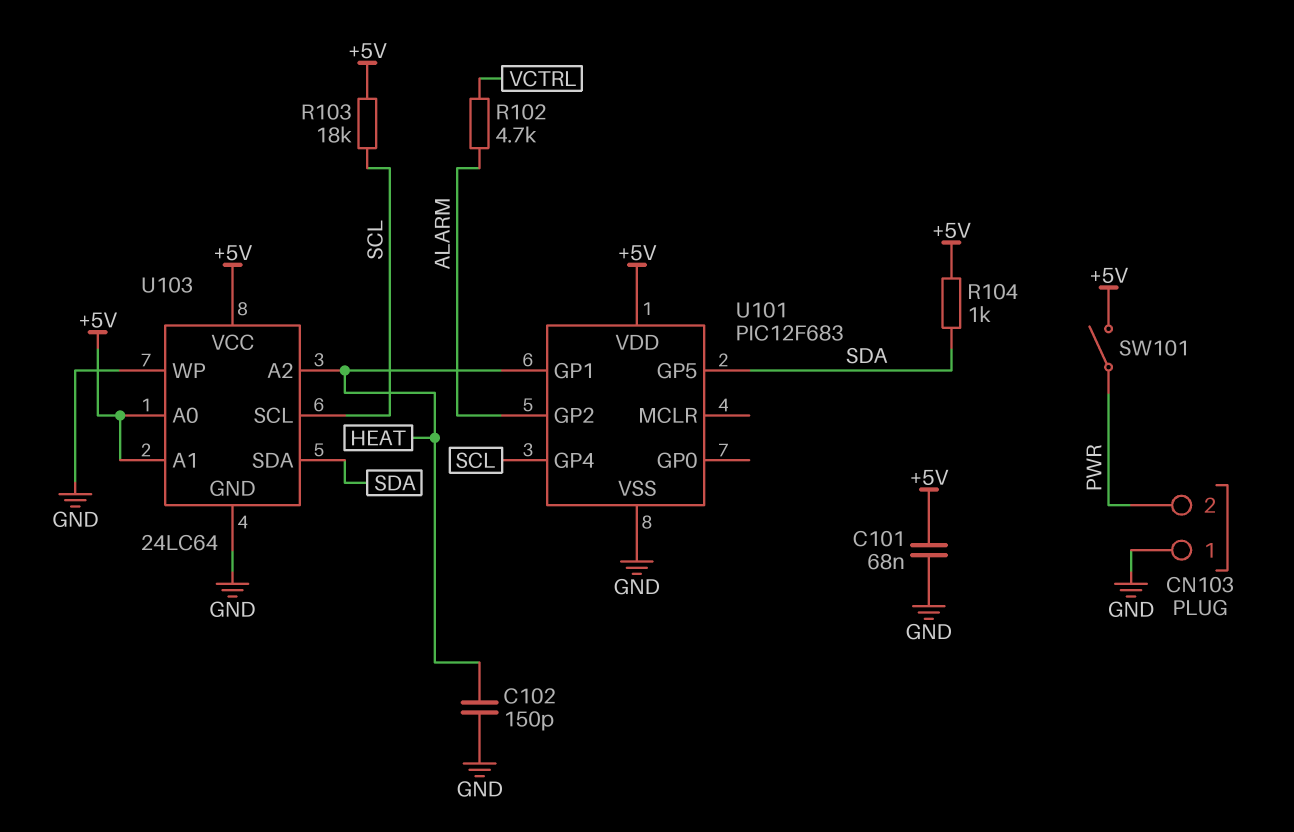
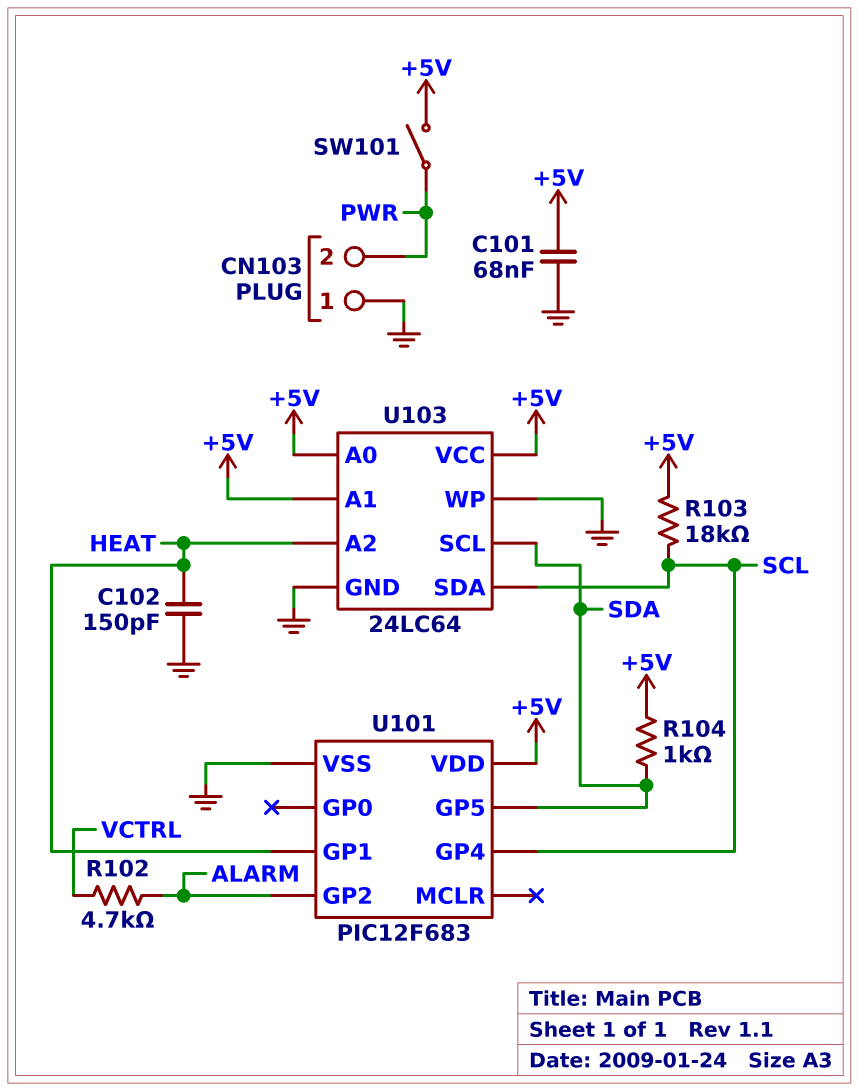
U103 pin SCL: SCL -> SDA
U103 pin SDA: SDA -> SCL

